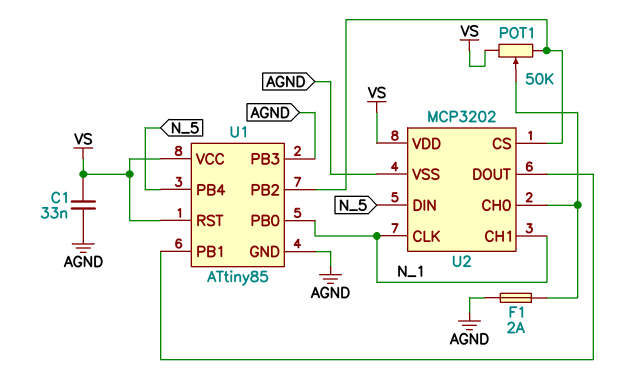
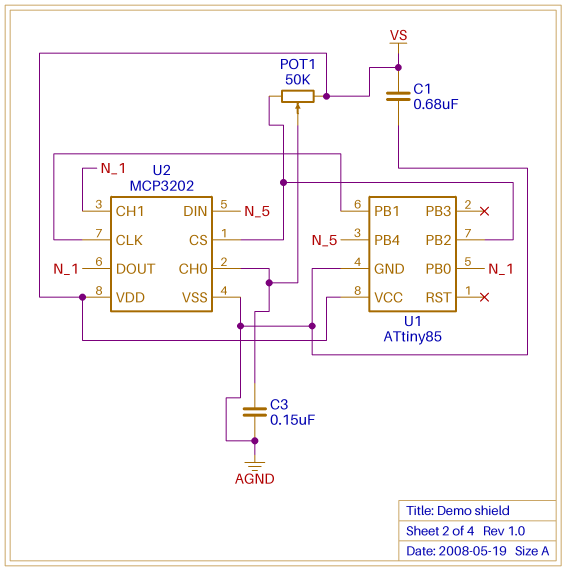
C1: 33nF (AGND, VS) -> 680nF (AGND, VS)
C3: none -> 150nF (AGND, U2/CH0)
F1: 2A (AGND, U2/CH0) -> none
U1 pin PB3: AGND -> none
U1 pin RST: VS -> none
U2 pin CLK: N_1 -> U1/PB1
U2 pin DOUT: U1/PB1 -> N_1

